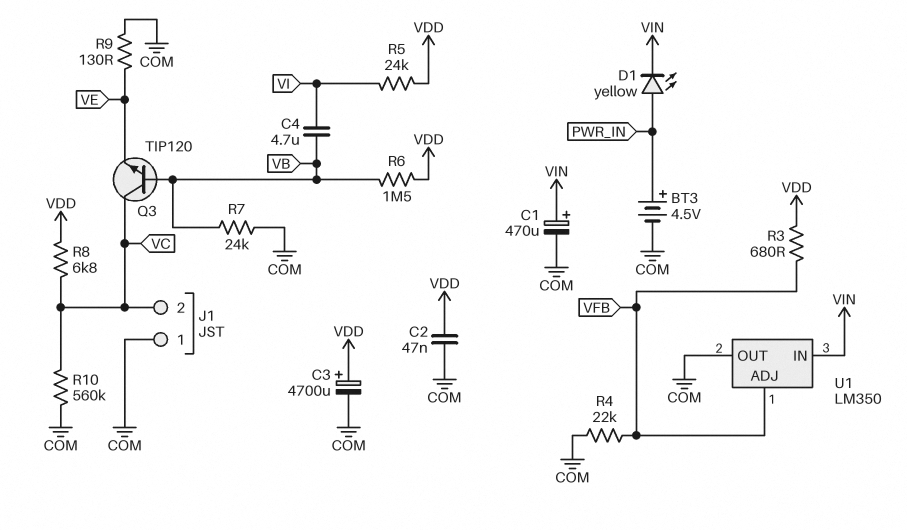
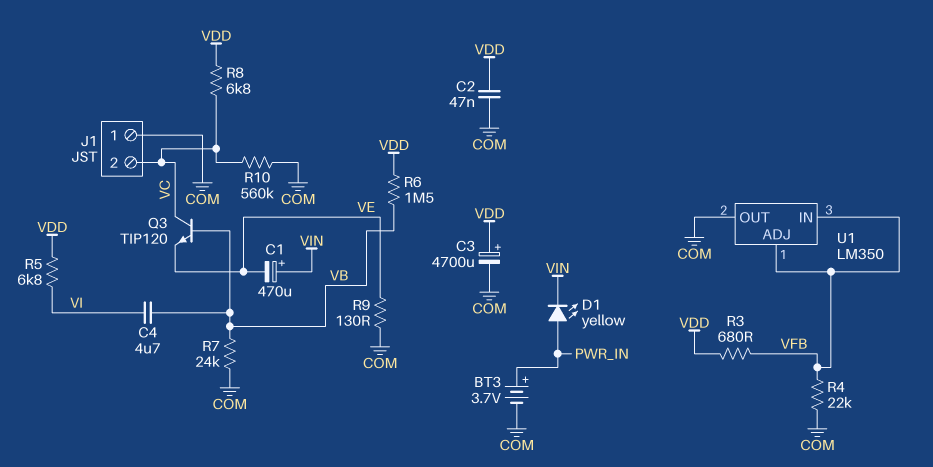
BT3: 4.5V (plus PWR_IN, minus COM) -> 3.7V (plus PWR_IN, minus COM)
C1: 470uF (plus VIN, minus COM) -> 470uF (plus VIN, minus VE)
R5: 24k (VDD, VI) -> 6.8k (VDD, VI)
U1 pin IN: VIN -> VFB

